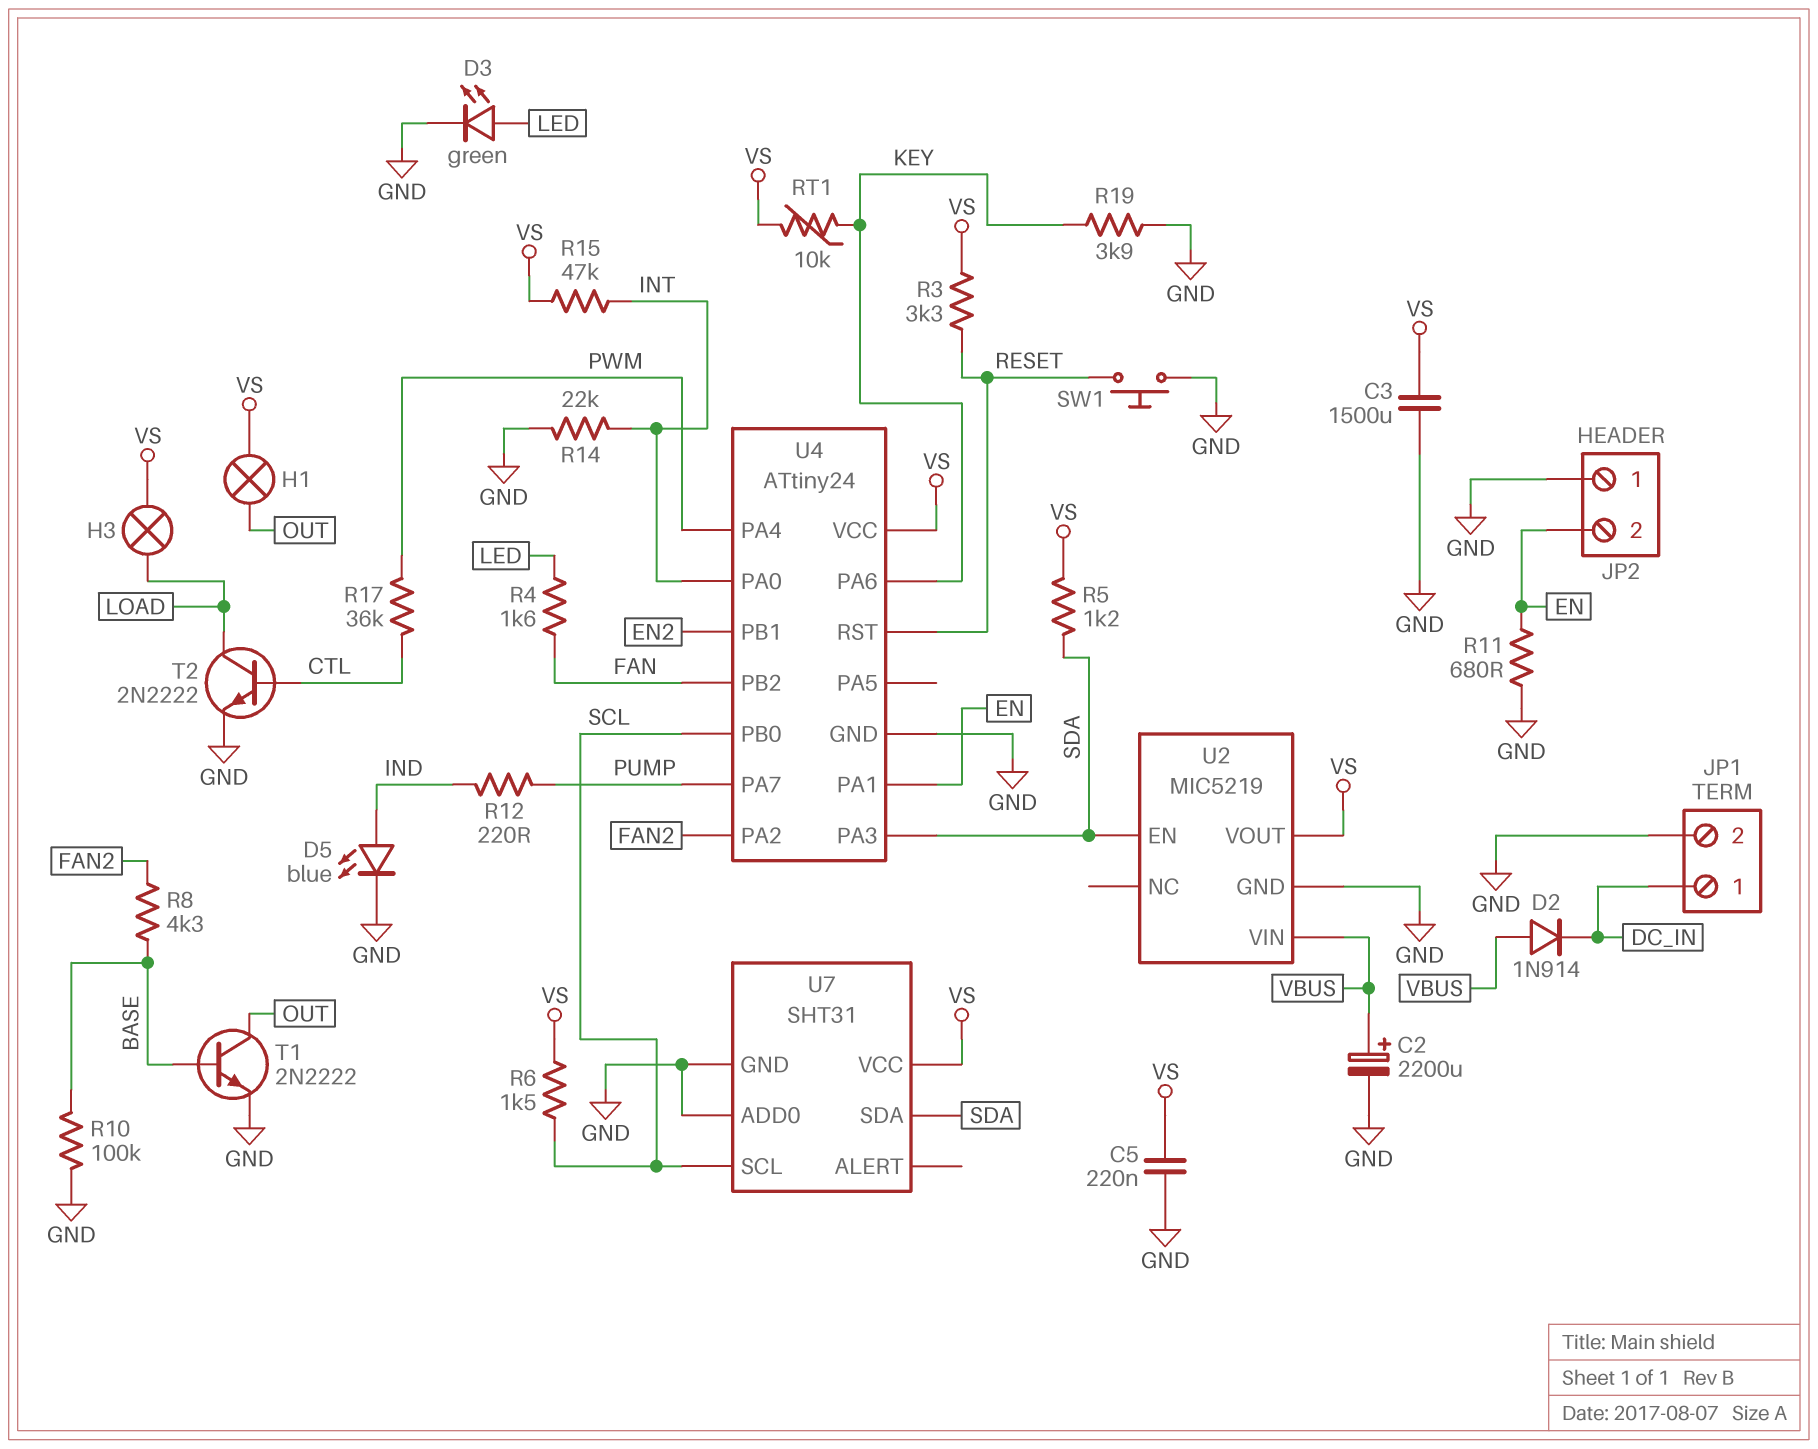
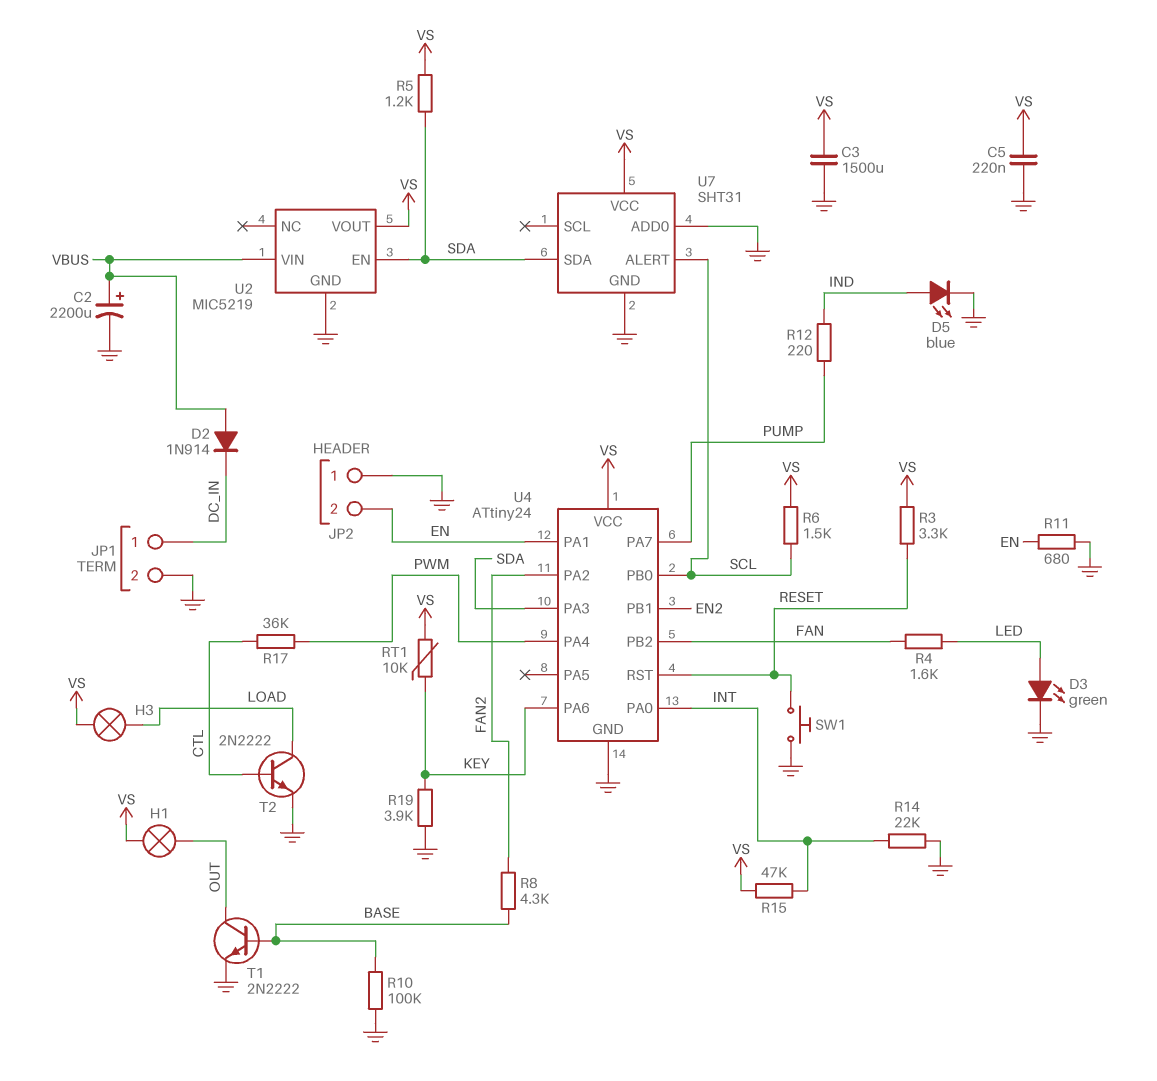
U7 pin ALERT: none -> SCL
U7 pin SCL: SCL -> none

